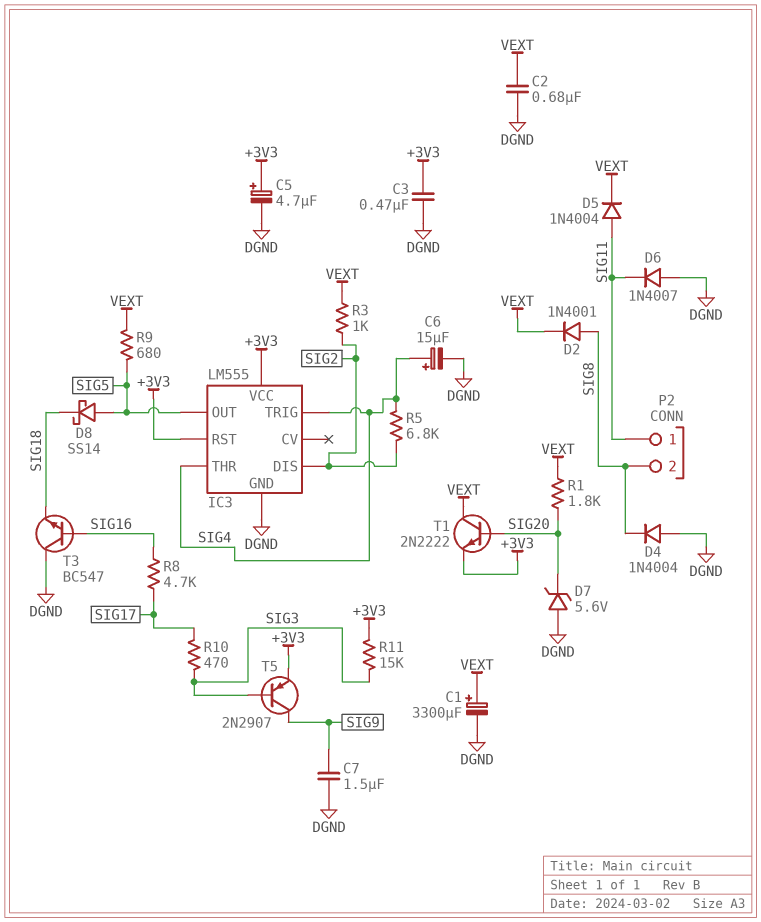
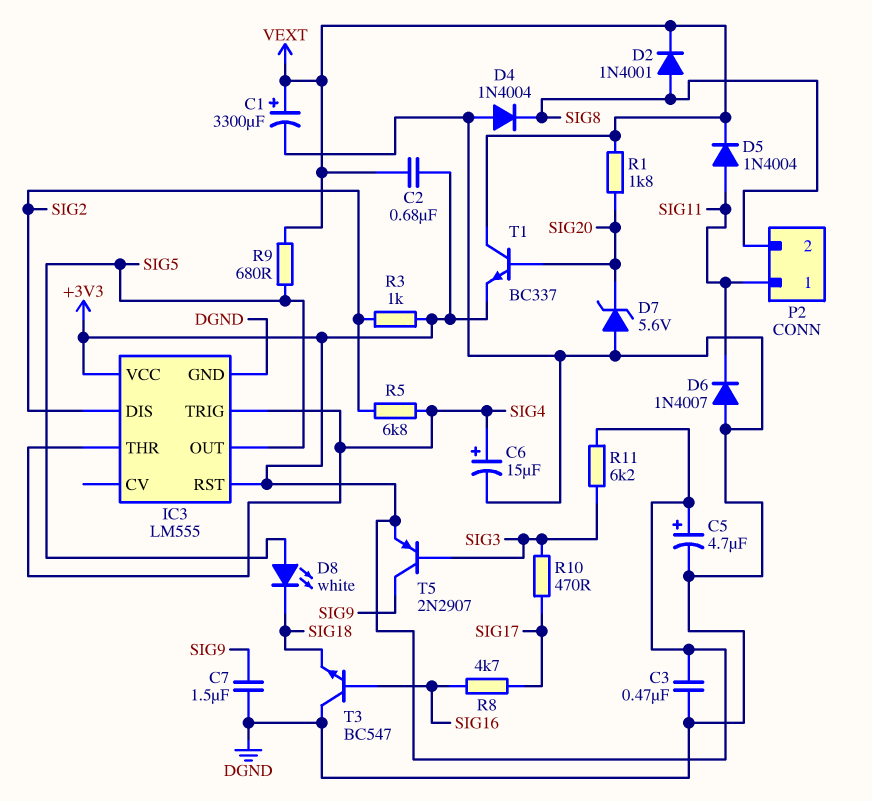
C2: 680nF (DGND, VEXT) -> 680nF (+3V3, VEXT)
D8: schottky SS14 (A SIG5, K SIG18) -> LED white (A SIG5, K SIG18)
R3: 1k (SIG2, VEXT) -> 1k (+3V3, SIG2)
R11: 15k (+3V3, SIG3) -> 6.2k (+3V3, SIG3)
T1: NPN 2N2222 (B SIG20, C VEXT, E +3V3) -> NPN BC337 (B SIG20, C VEXT, E +3V3)

